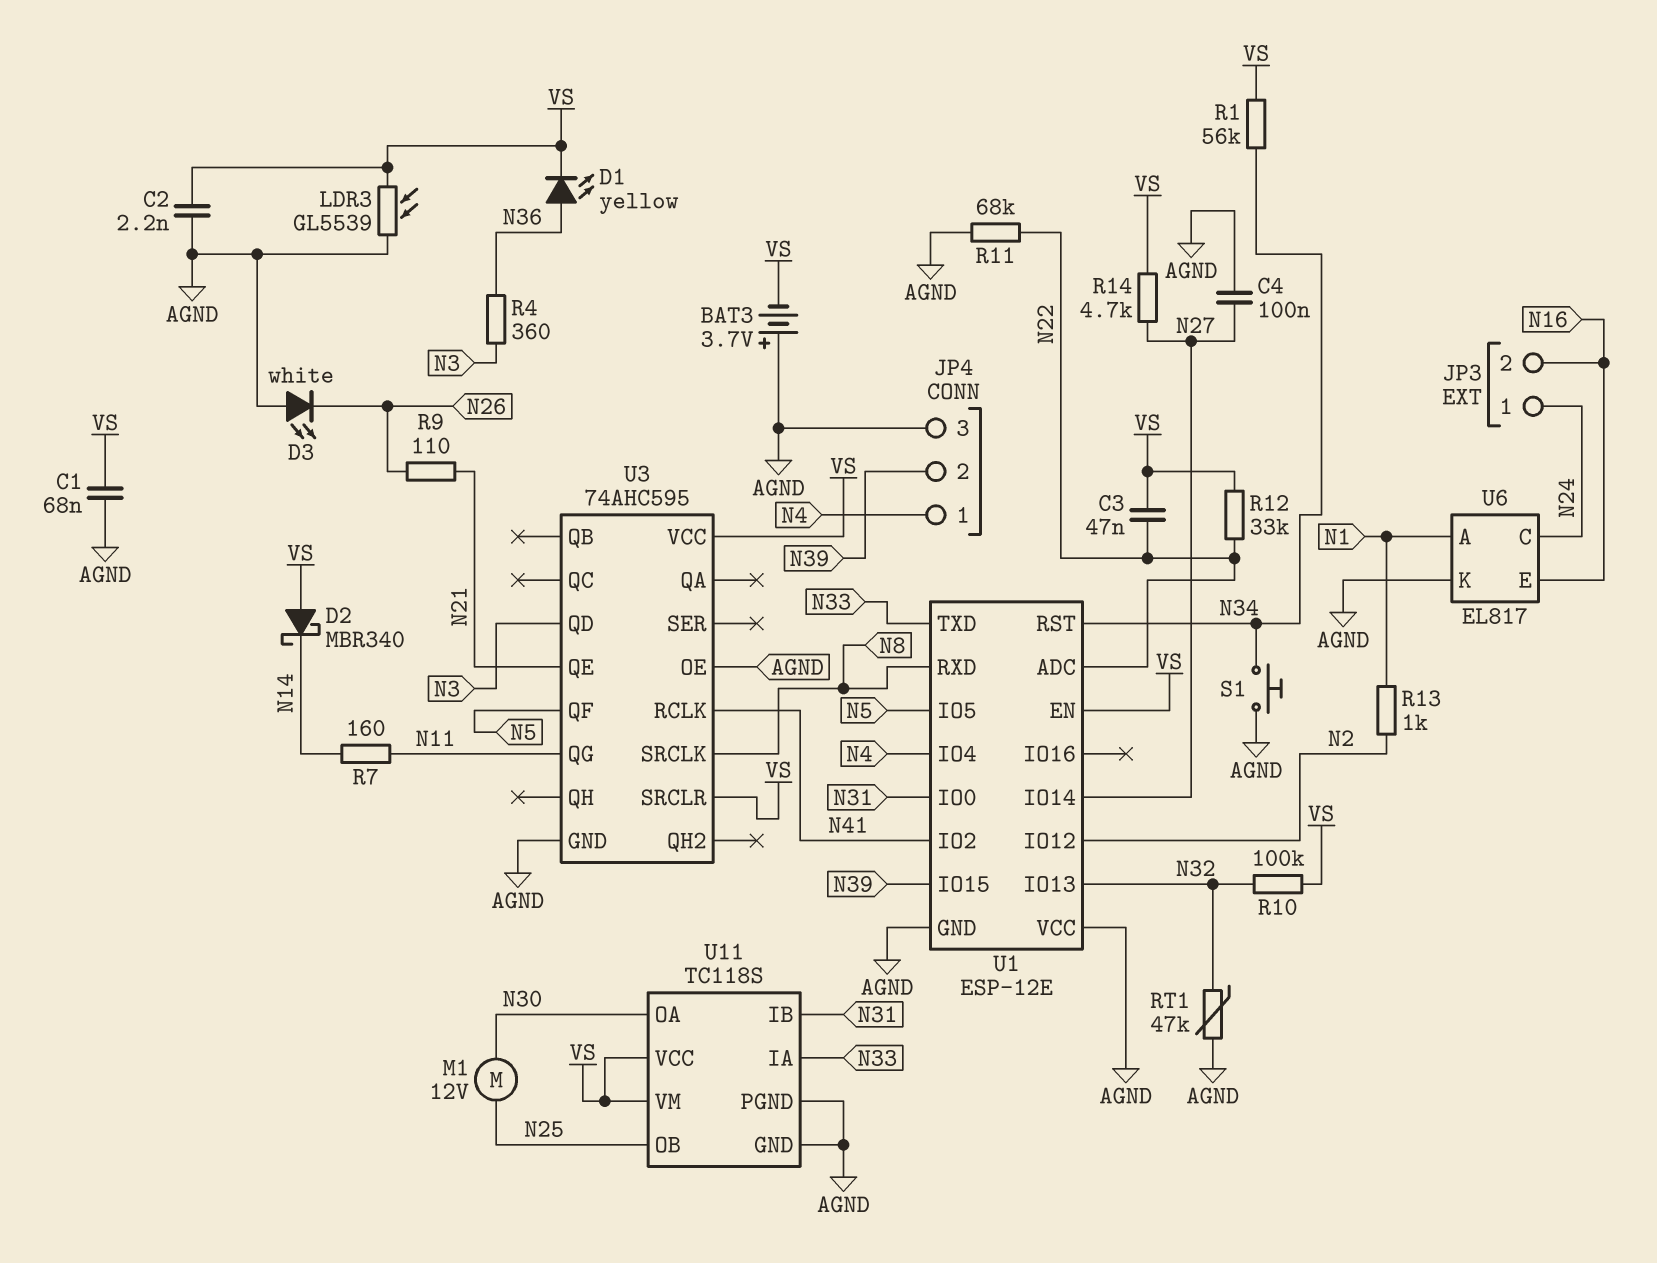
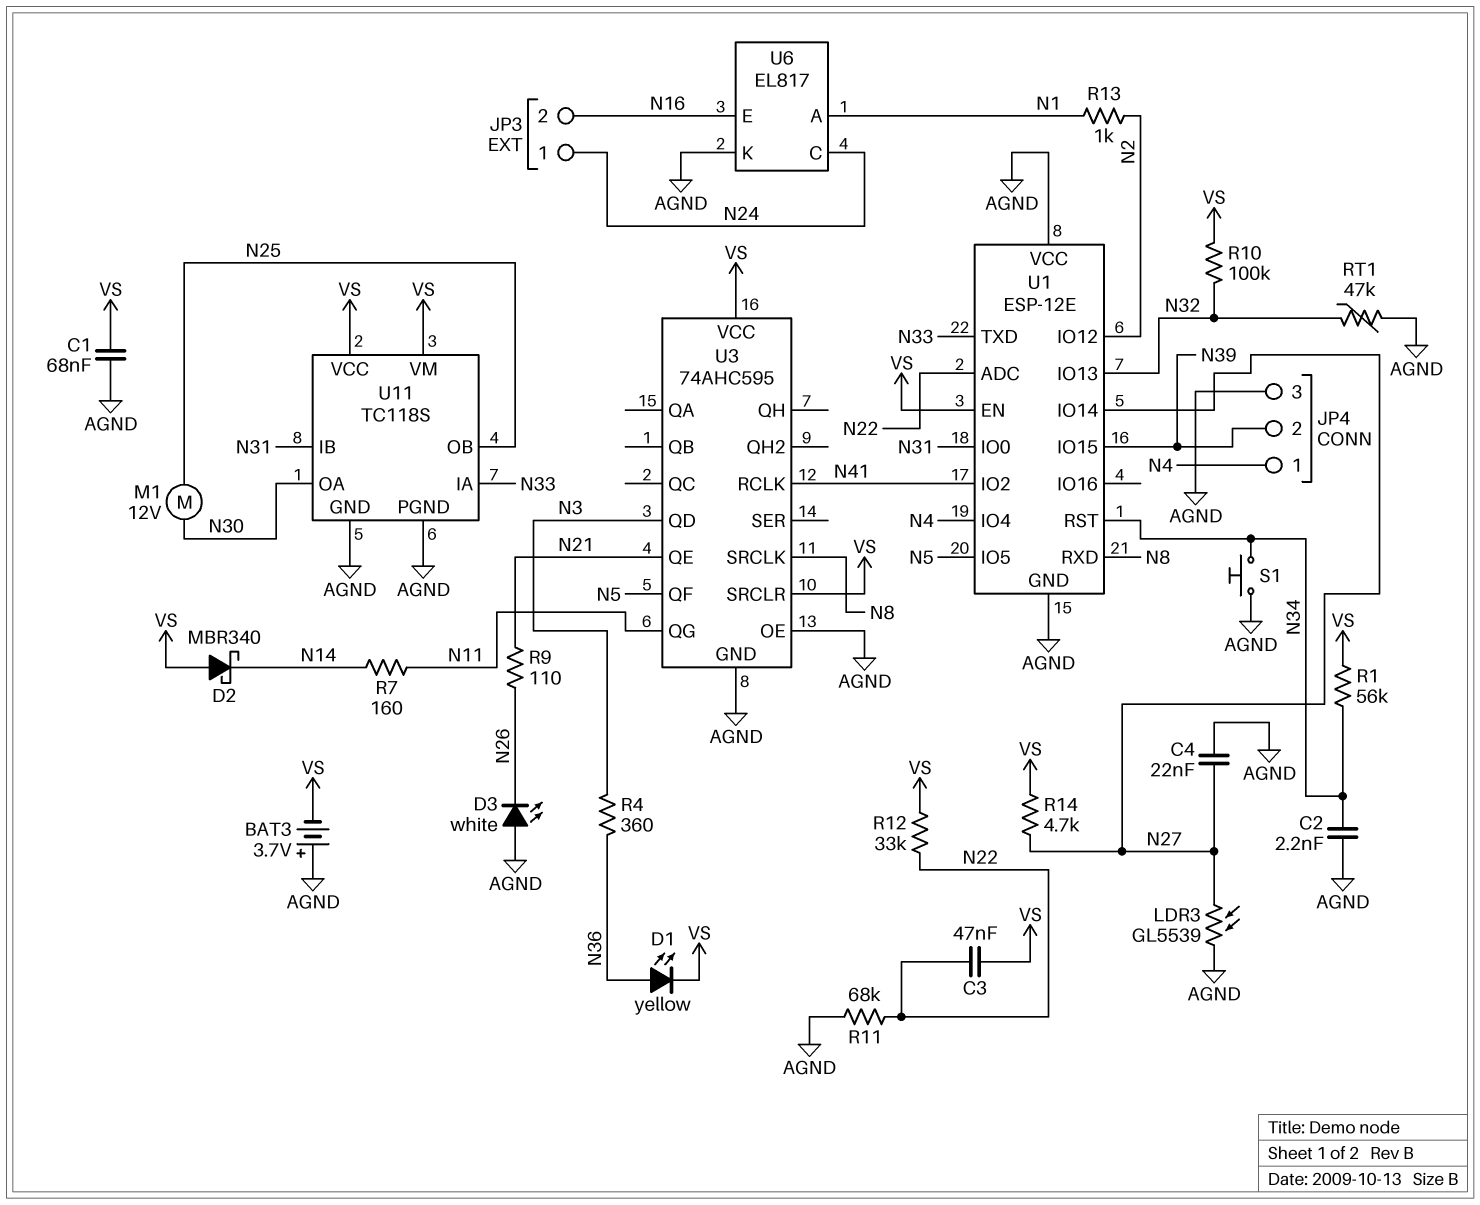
C2: 2.2nF (AGND, VS) -> 2.2nF (AGND, N34)
C4: 100nF (AGND, N27) -> 22nF (AGND, N27)
LDR3: GL5539 (AGND, VS) -> GL5539 (AGND, N27)

